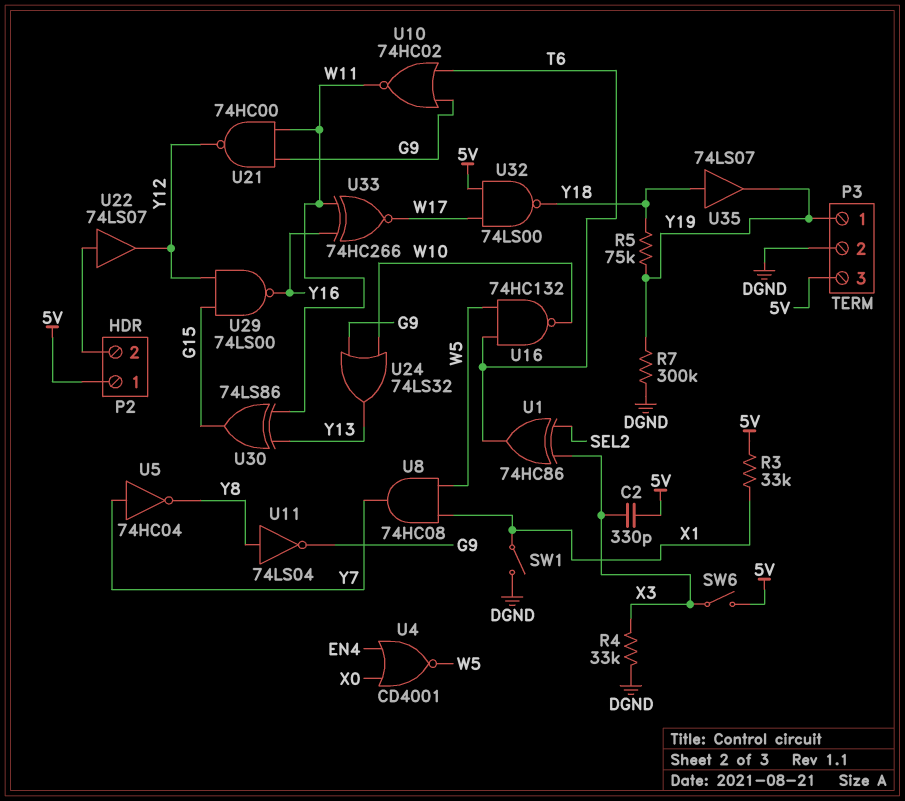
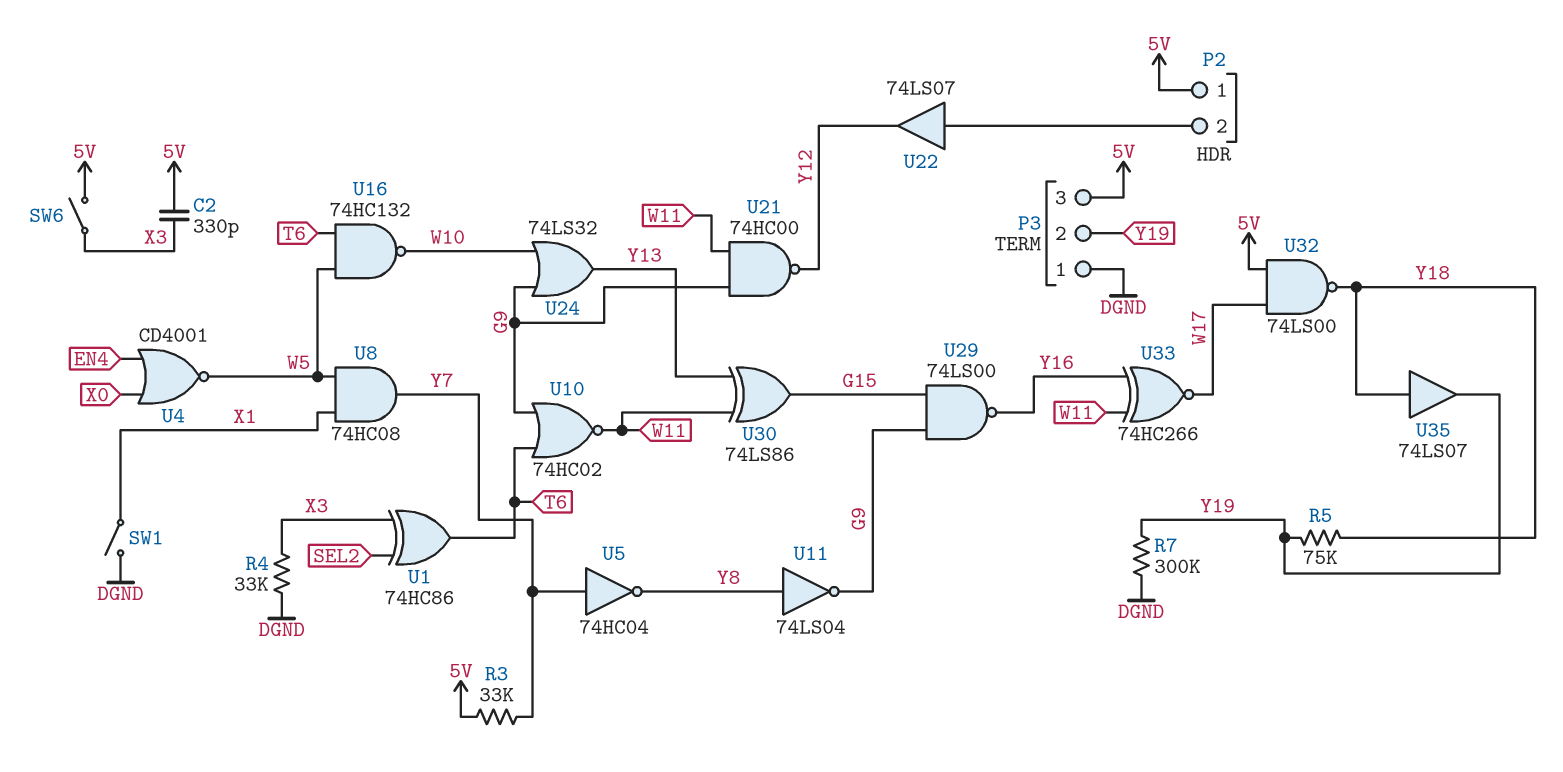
P3 pin 1: Y19 -> DGND
P3 pin 2: DGND -> Y19
R3: 33k (5V, X1) -> 33k (5V, Y7)
U29: NAND 74LS00 (in G15, in Y12, out Y16) -> NAND 74LS00 (in G9, in G15, out Y16)

